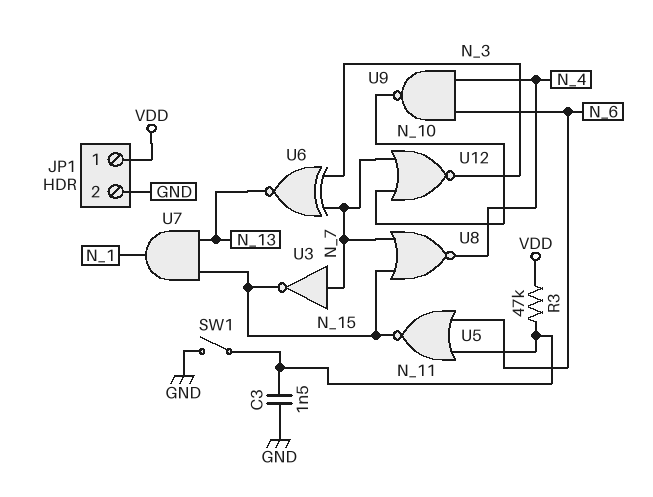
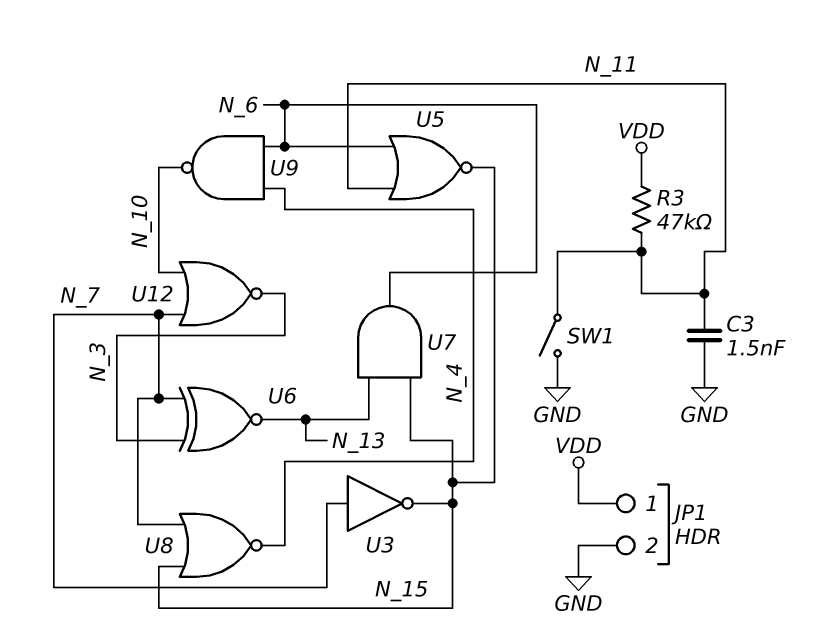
U7: AND (in N_13, in N_15, out N_1) -> AND (in N_13, in N_15, out N_6)

